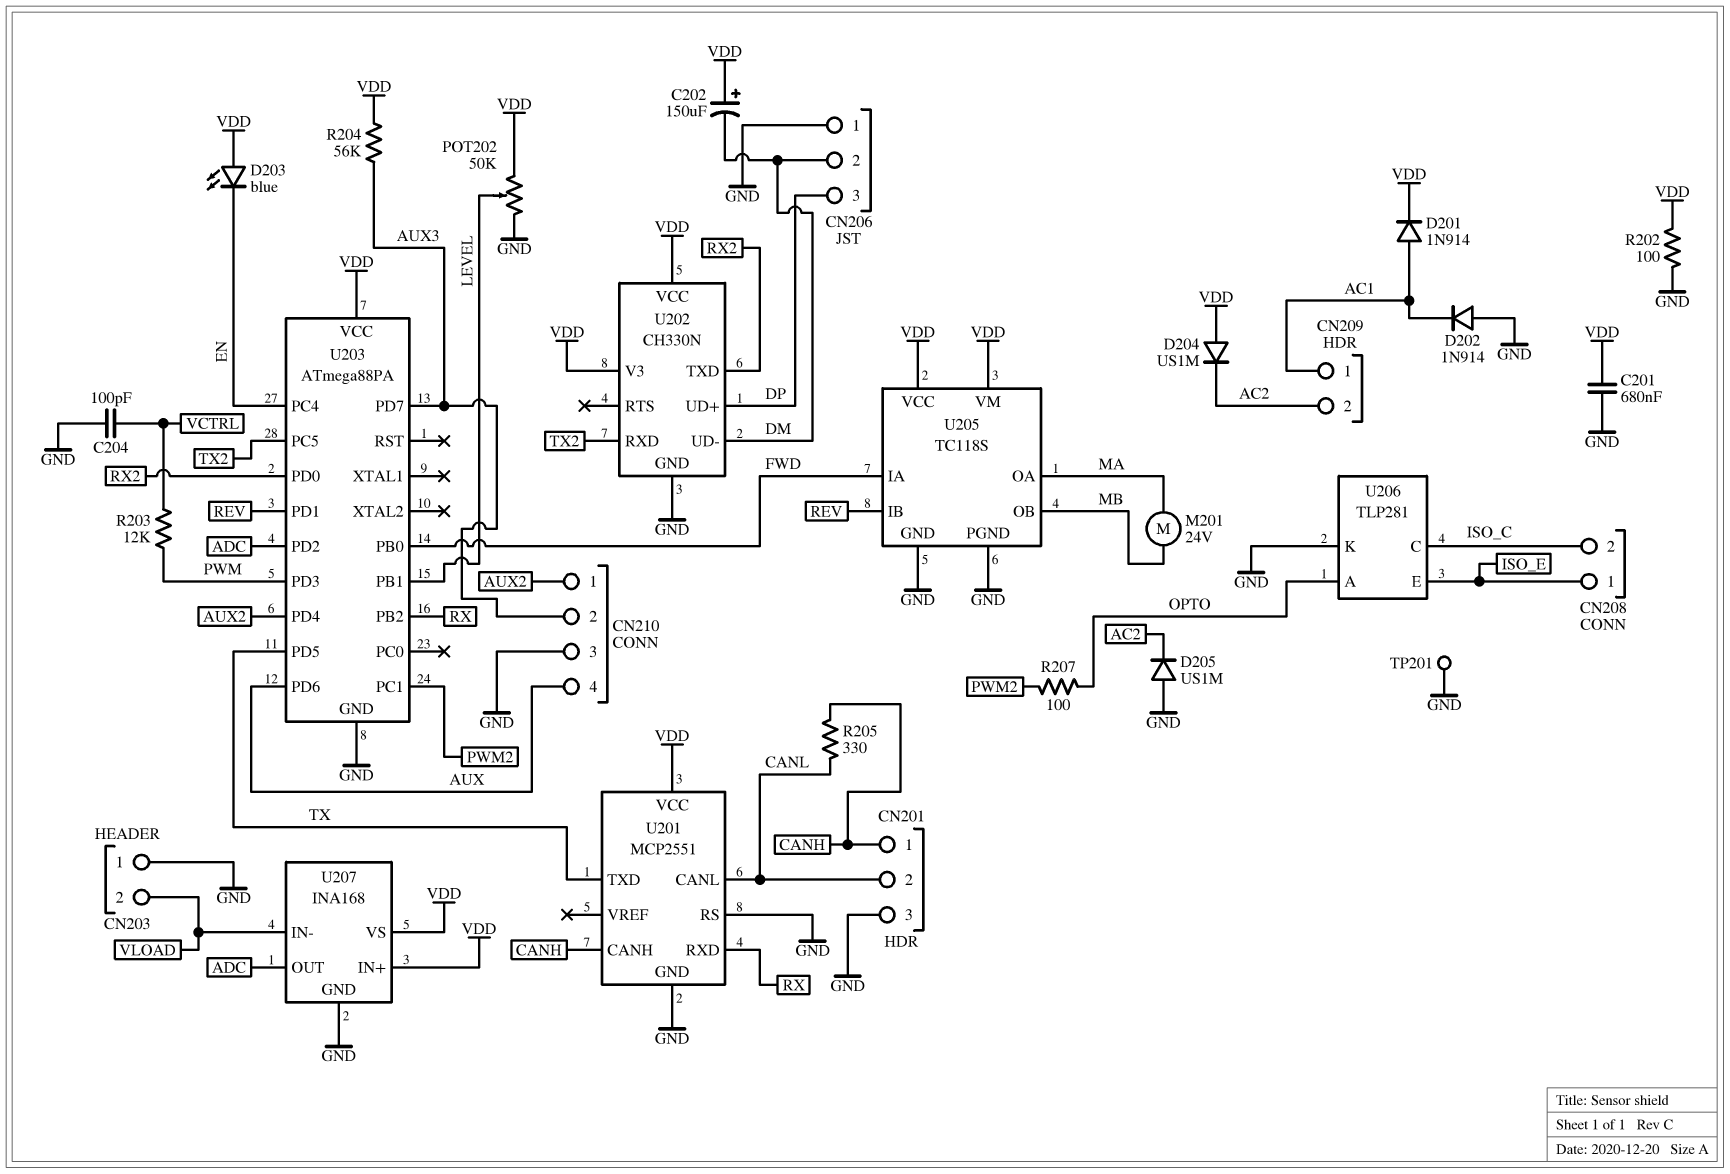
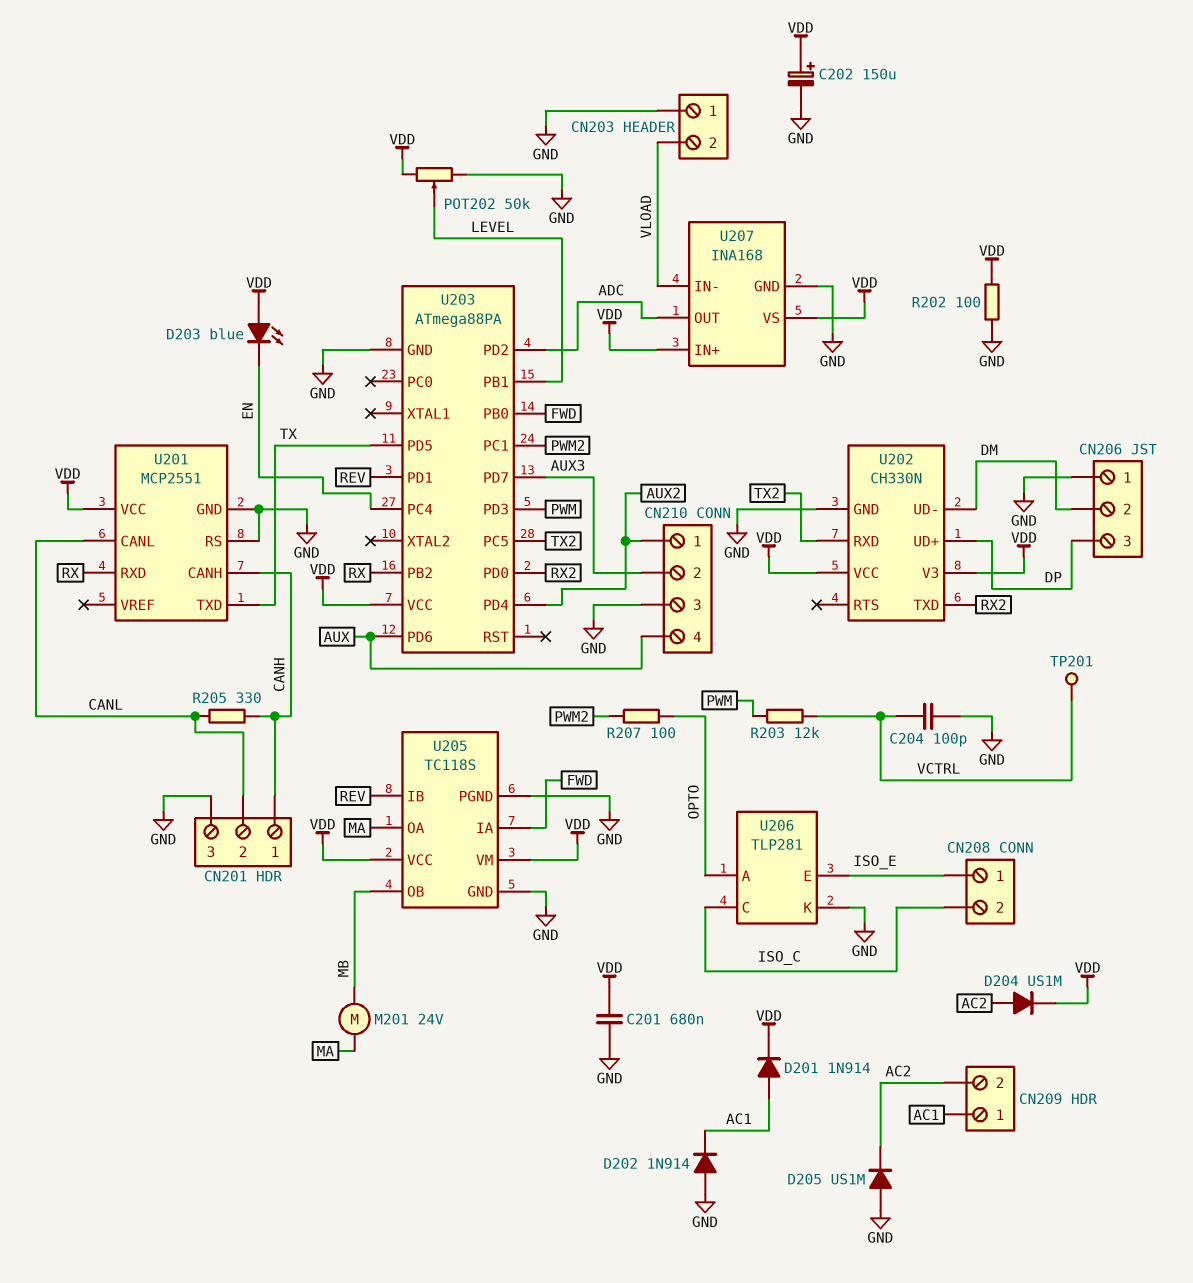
C202: 150uF (plus VDD, minus DM) -> 150uF (plus VDD, minus GND)
D204: diode US1M (A VDD, K AC2) -> diode US1M (A AC2, K VDD)
R204: 56k (AUX3, VDD) -> none
TP201: test point (GND) -> test point (VCTRL)

